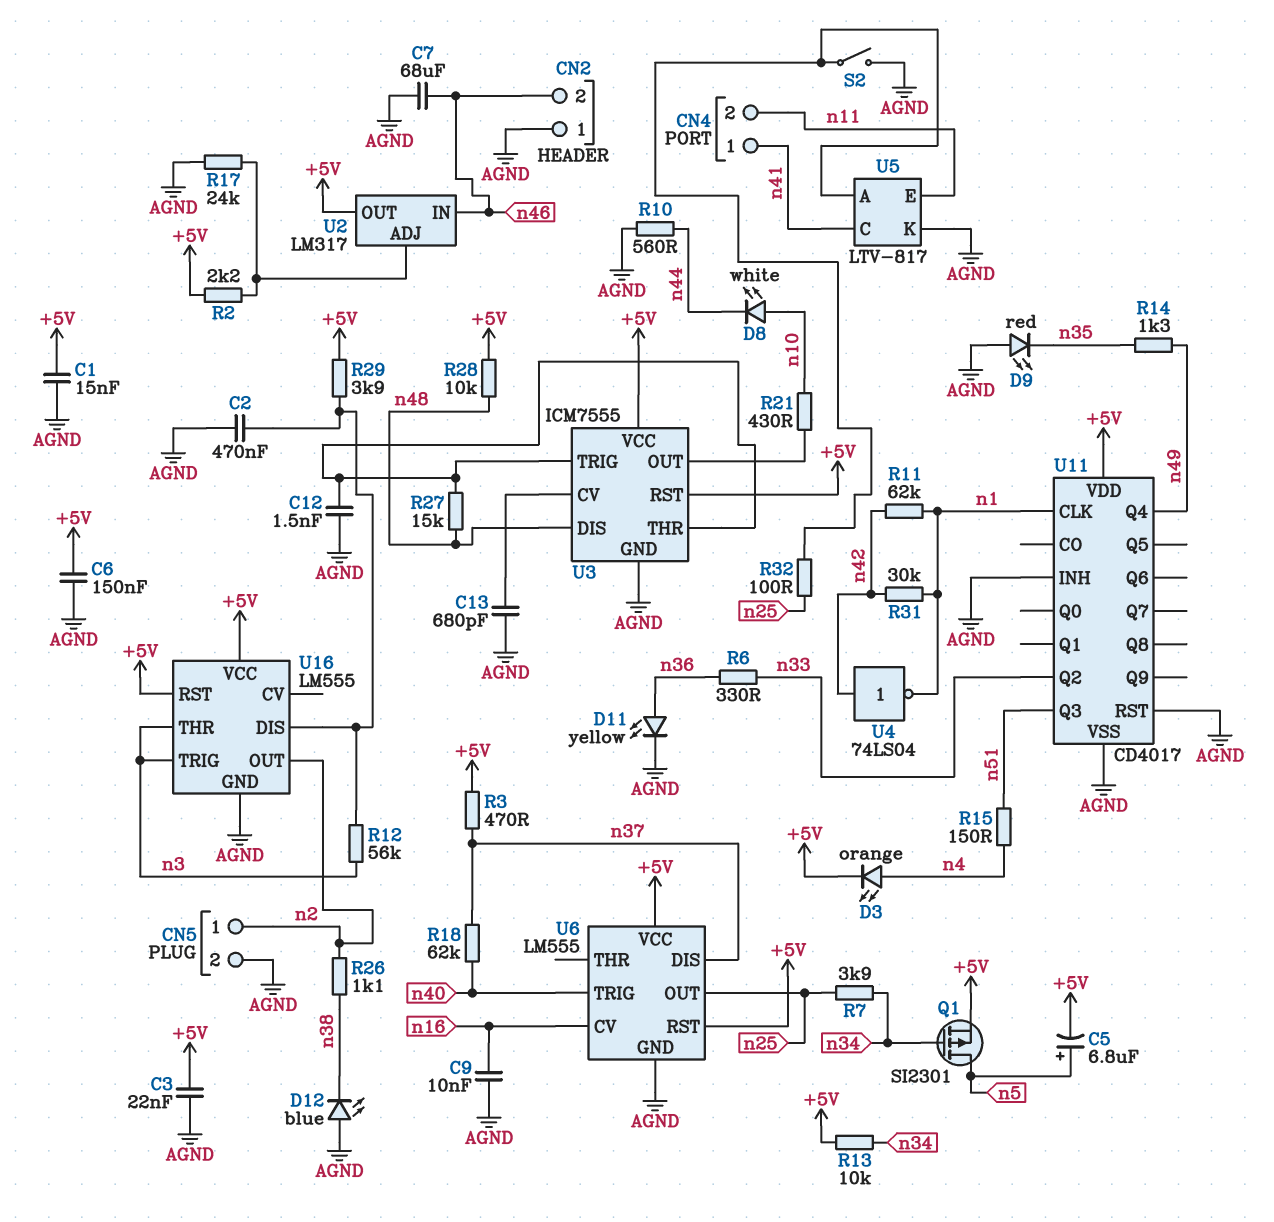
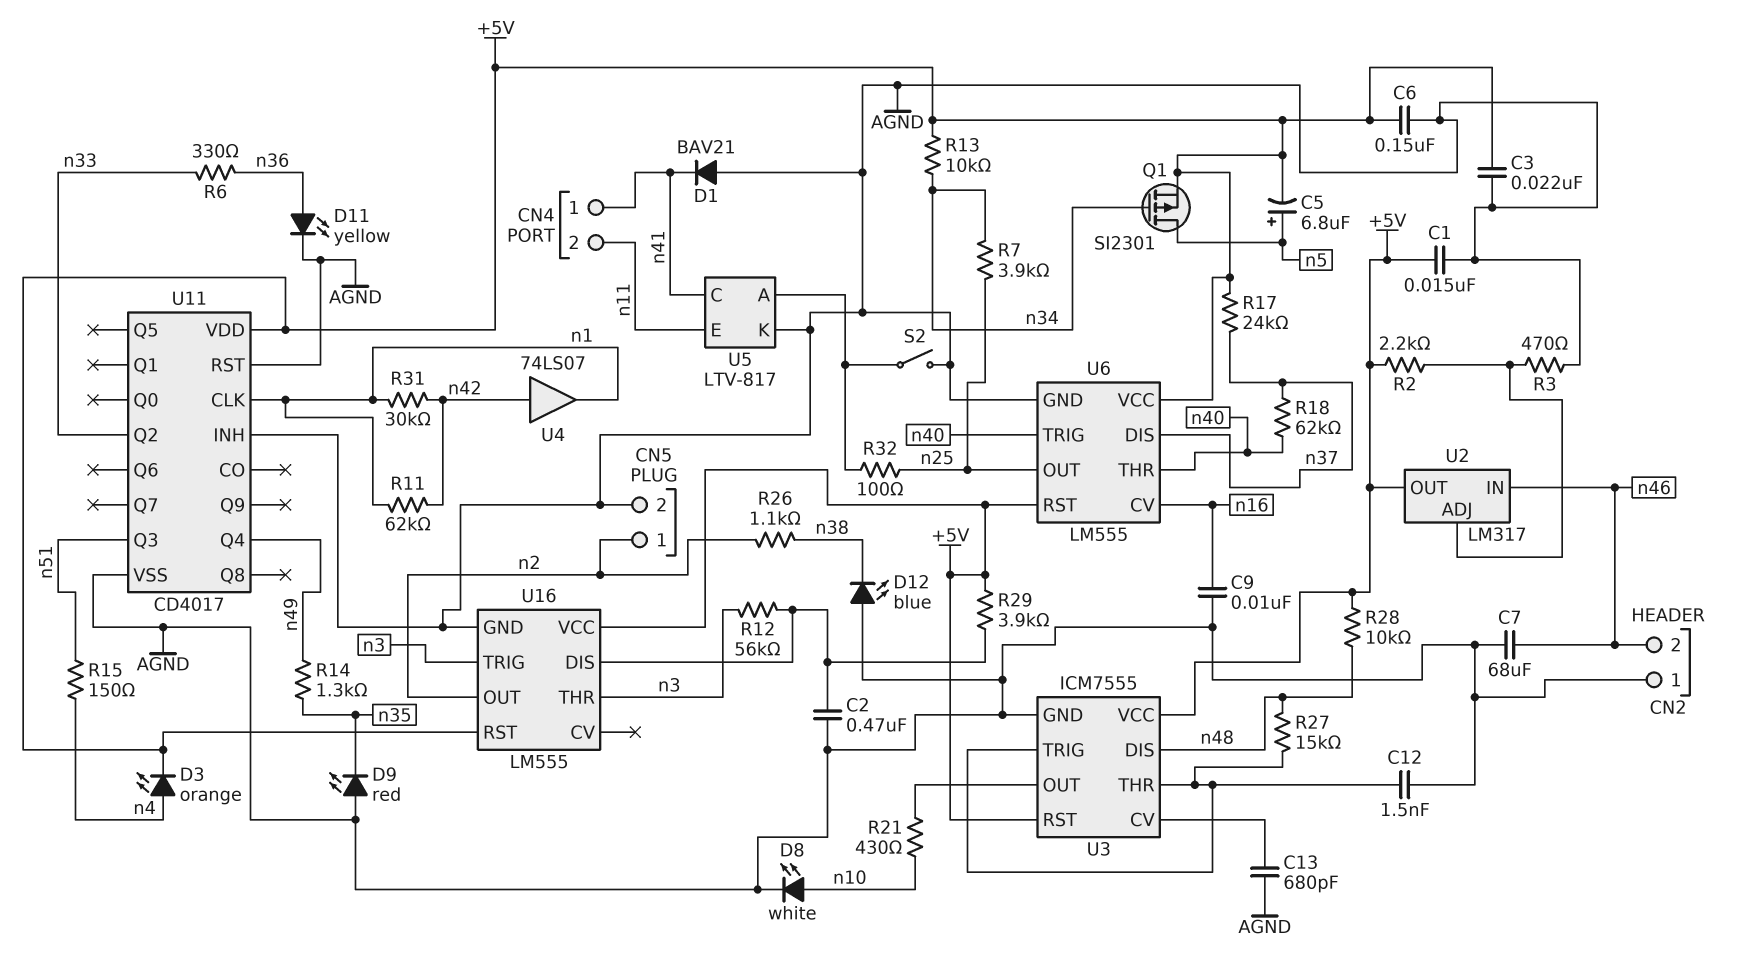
D1: none -> diode BAV21 (A AGND, K n41)
D8: LED white (A n10, K n44) -> LED white (A n10, K AGND)
R3: 470 (+5V, n37) -> 470 (AGND, U2/ADJ)
R10: 560 (AGND, n44) -> none
R17: 24k (AGND, U2/ADJ) -> 24k (+5V, n37)
U4: NOT 74LS04 (in n42, out n1) -> buffer 74LS07 (in n42, out n1)
U6 pin THR: none -> n40

